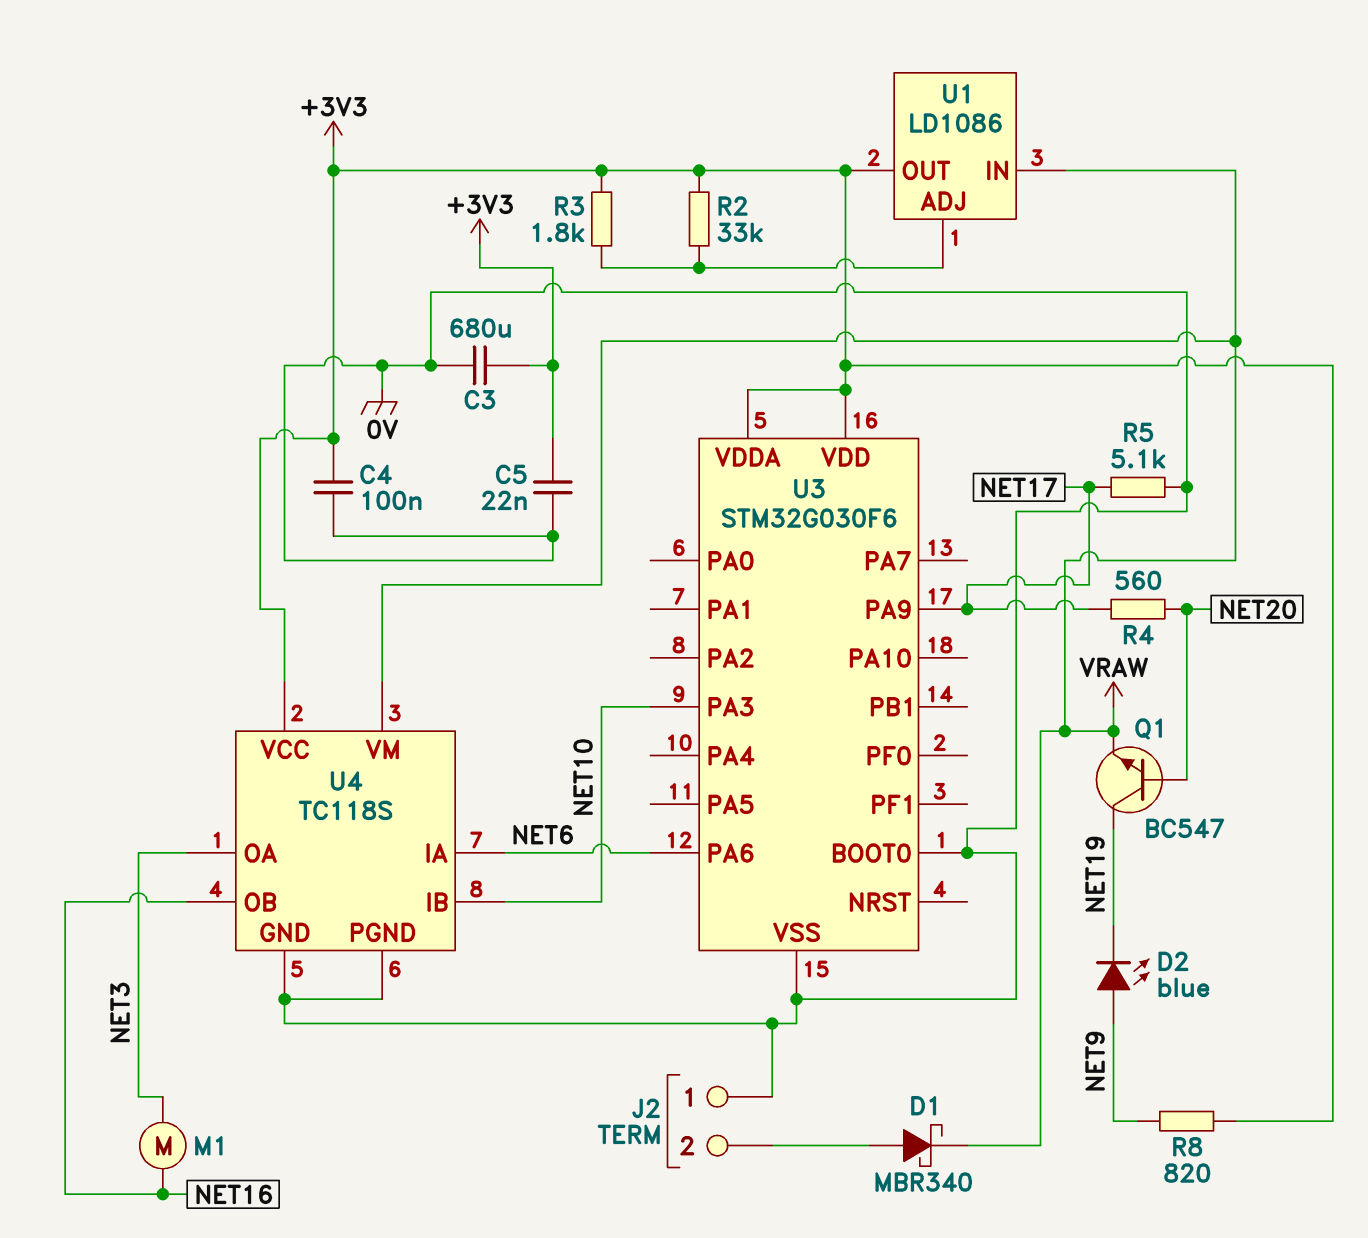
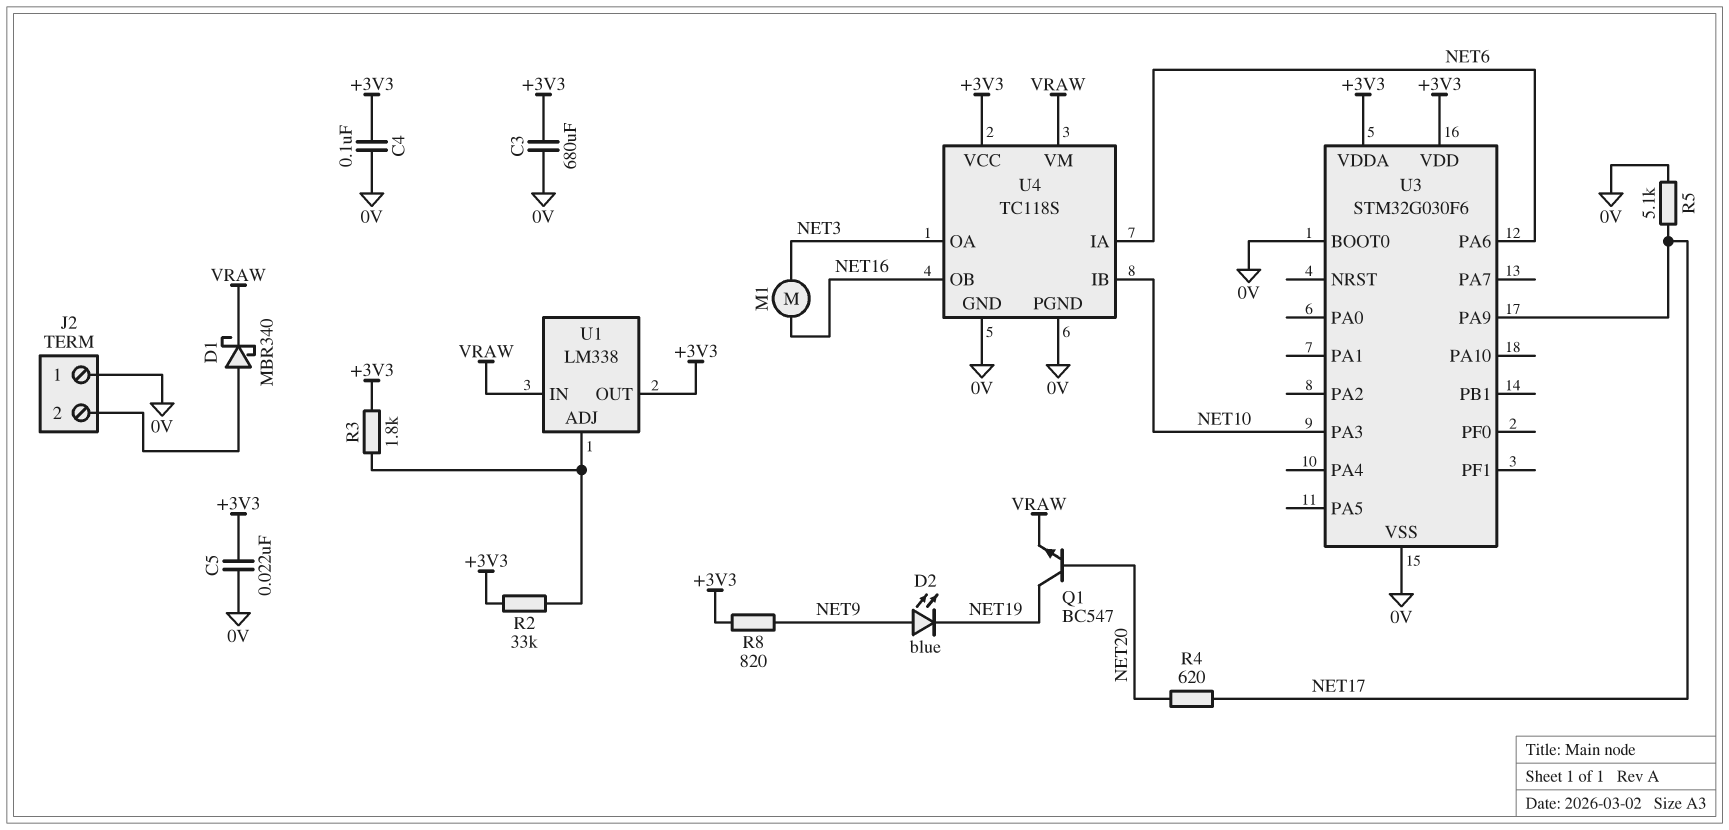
R4: 560 (NET17, NET20) -> 620 (NET17, NET20)
U1: LD1086 -> LM338

